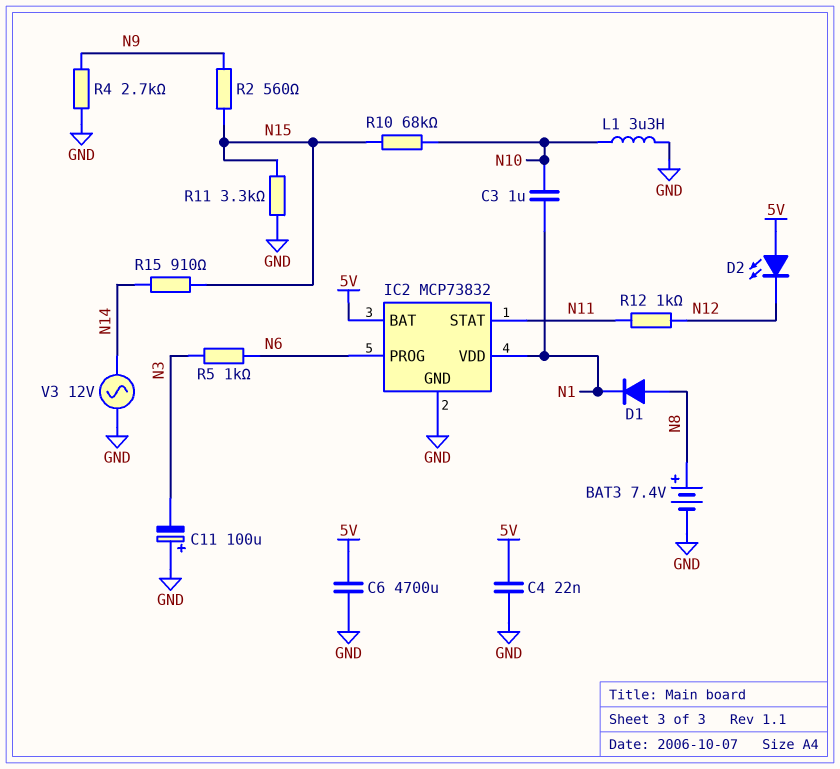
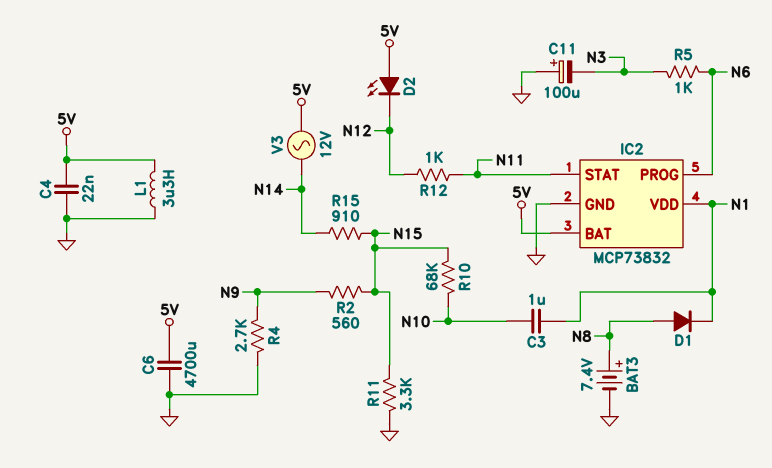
L1: 3.3uH (GND, N10) -> 3.3uH (5V, GND)
V3: AC 12V (GND, N14) -> AC 12V (5V, N14)

